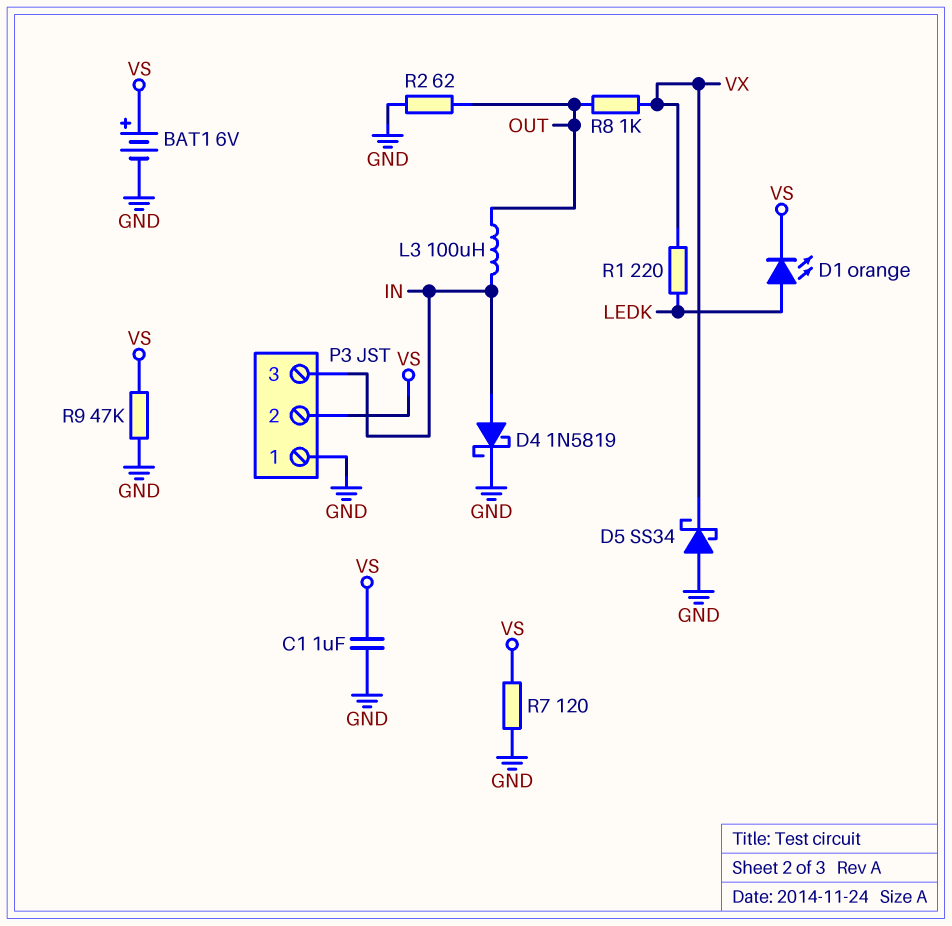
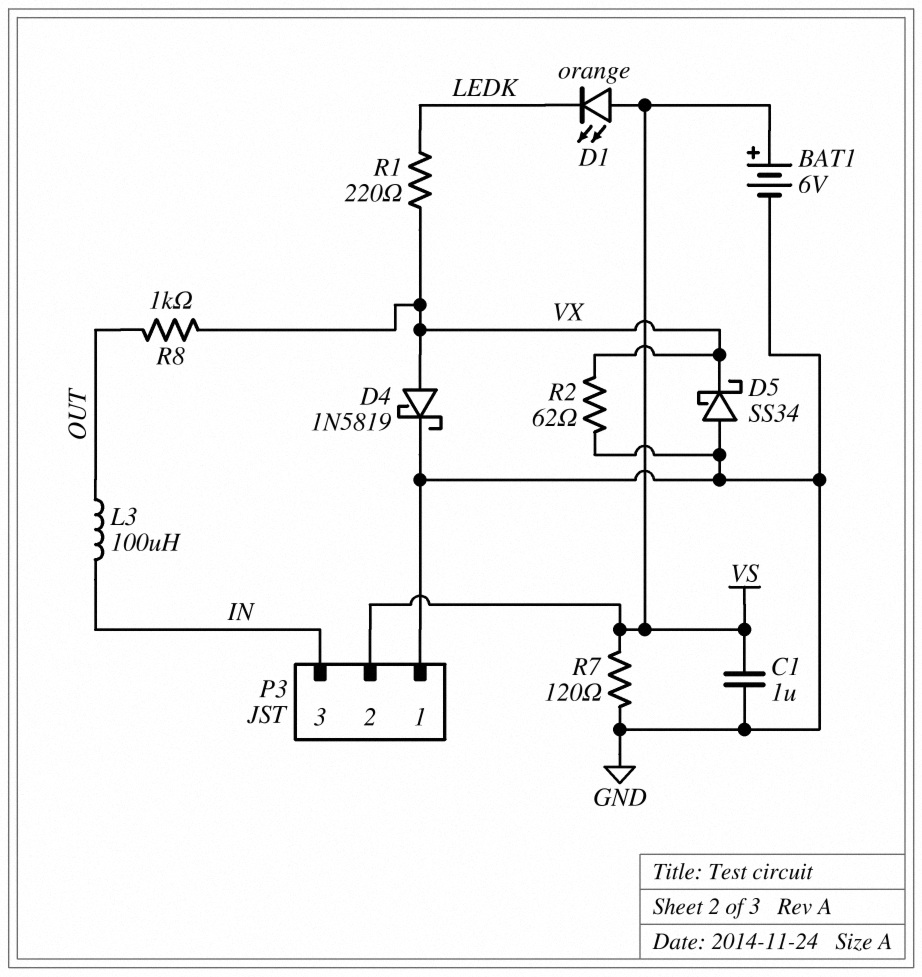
D1: LED orange (A LEDK, K VS) -> LED orange (A VS, K LEDK)
D4: schottky 1N5819 (A IN, K GND) -> schottky 1N5819 (A VX, K GND)
R2: 62 (GND, OUT) -> 62 (GND, VX)
R9: 47k (GND, VS) -> none

